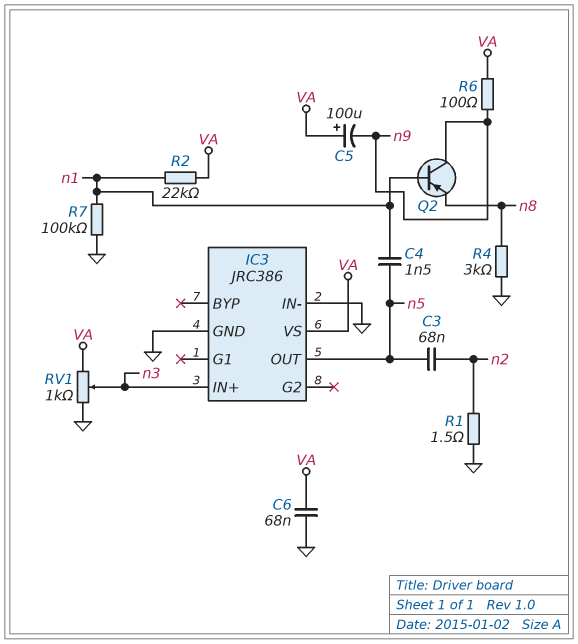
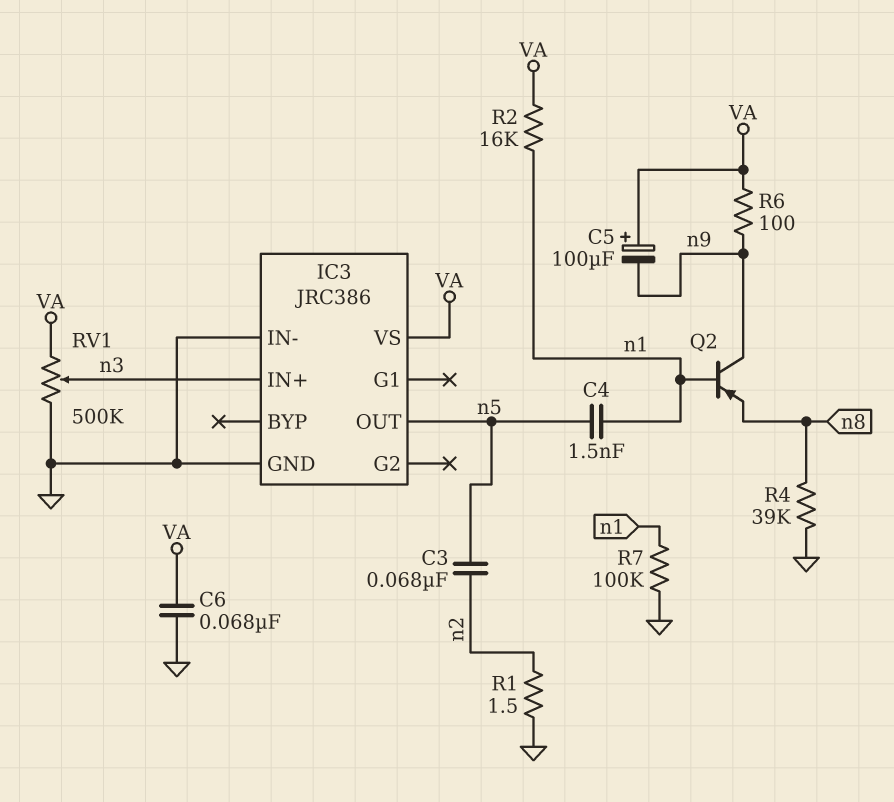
R2: 22k (VA, n1) -> 16k (VA, n1)
R4: 3k (GND, n8) -> 39k (GND, n8)
RV1: 1k (GND, VA, wiper n3) -> 500k (GND, VA, wiper n3)

